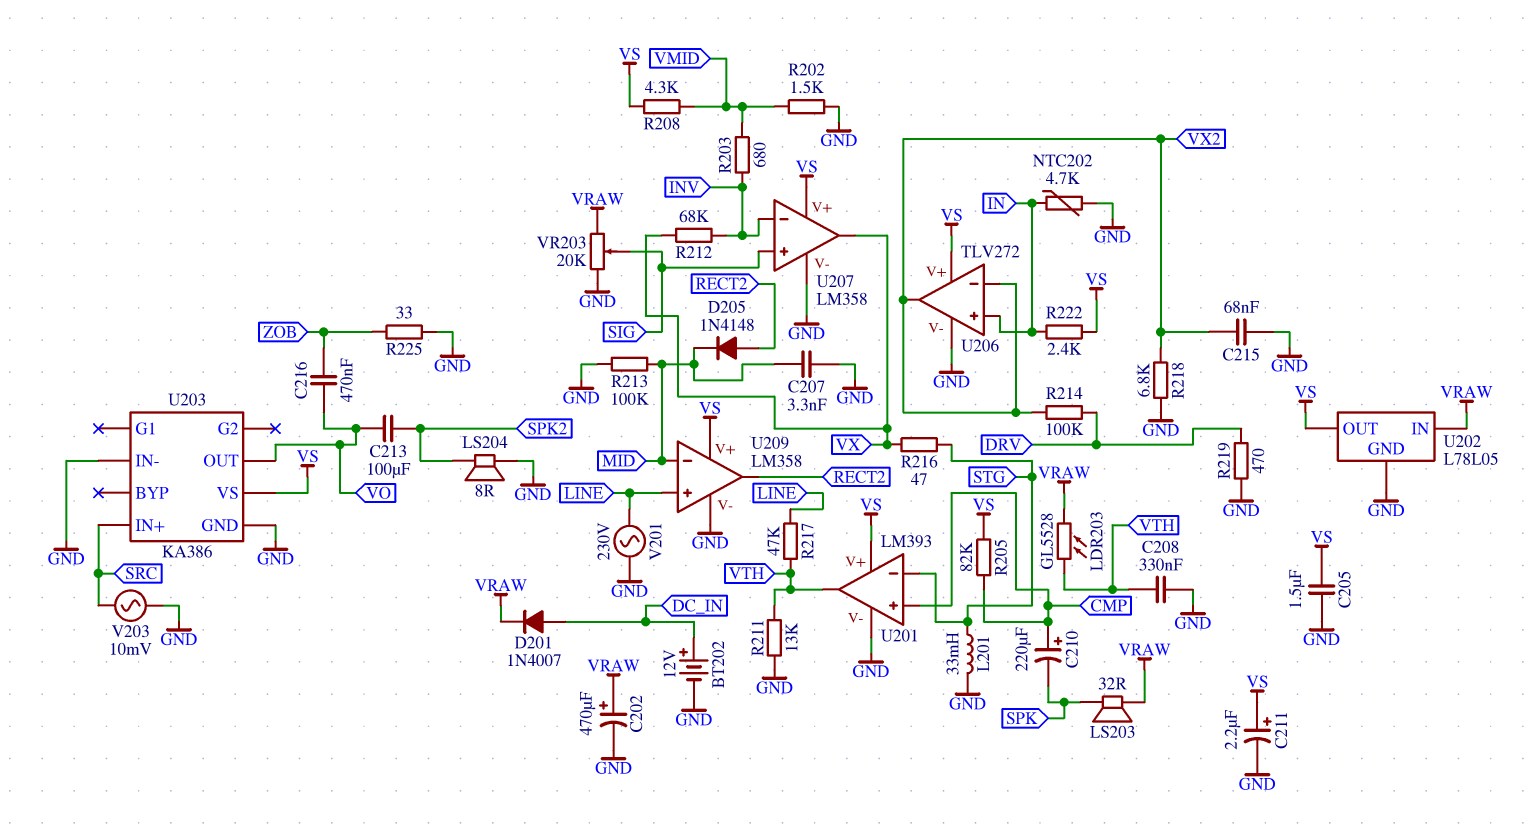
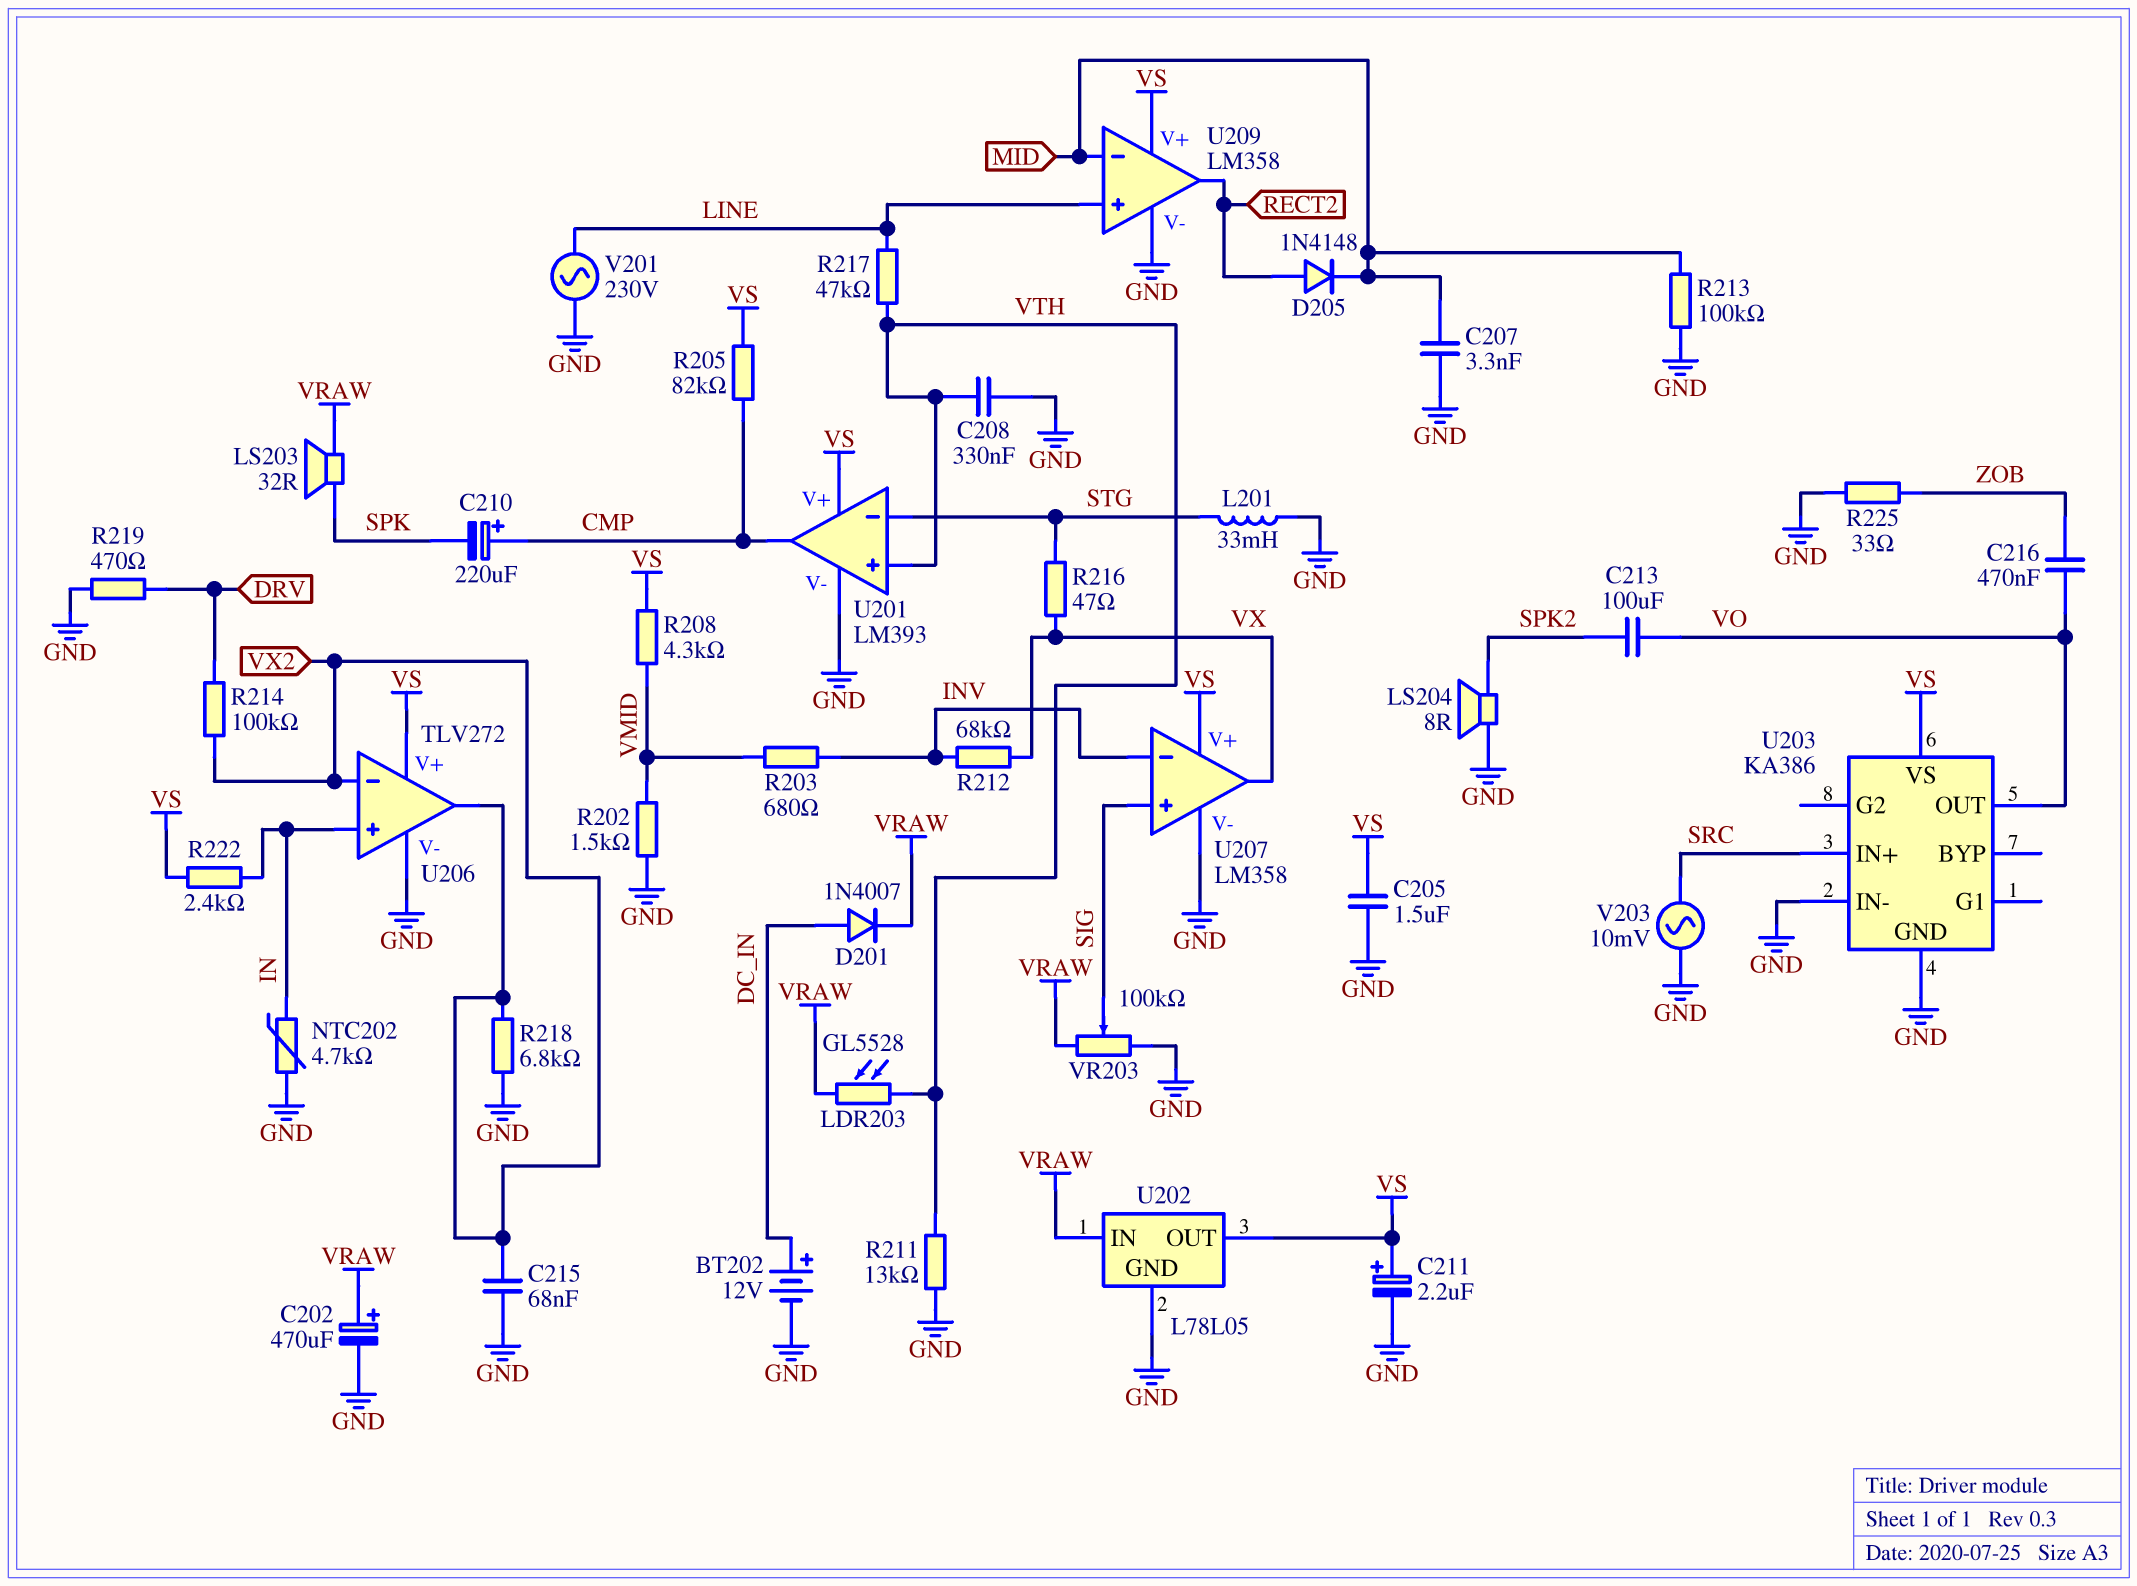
U201 pin in+: CMP -> VTH
U201 pin out: VTH -> CMP
VR203: 20k (GND, VRAW, wiper SIG) -> 100k (GND, VRAW, wiper SIG)

